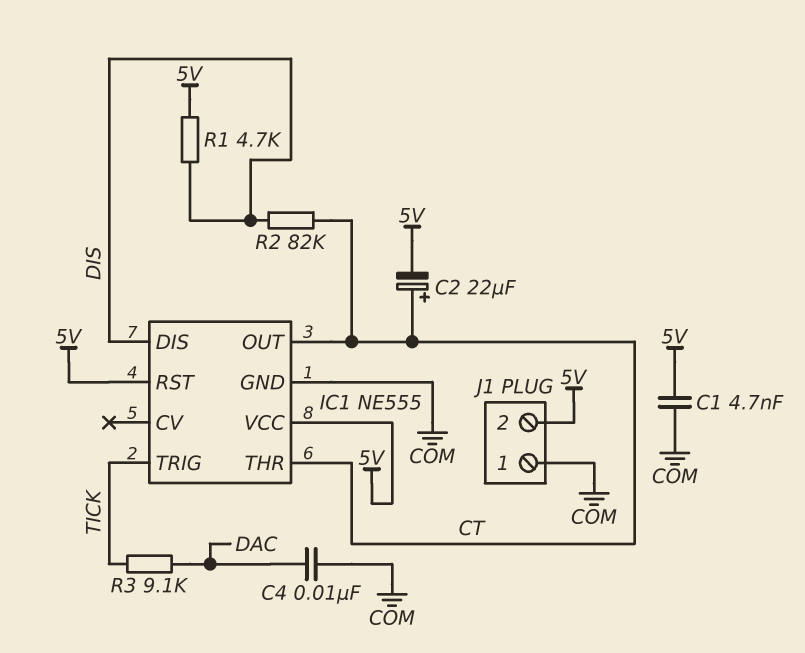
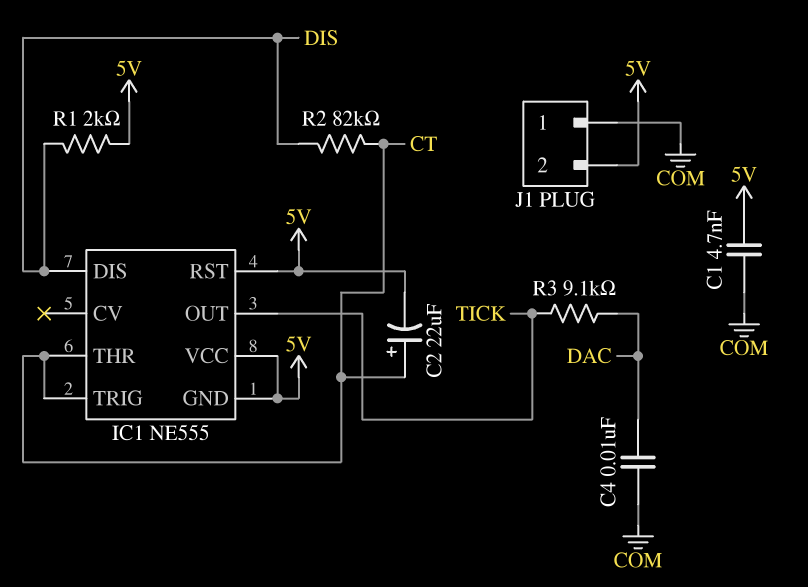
IC1 pin GND: COM -> 5V
IC1 pin OUT: CT -> TICK
IC1 pin TRIG: TICK -> CT
R1: 4.7k (5V, DIS) -> 2k (5V, DIS)

